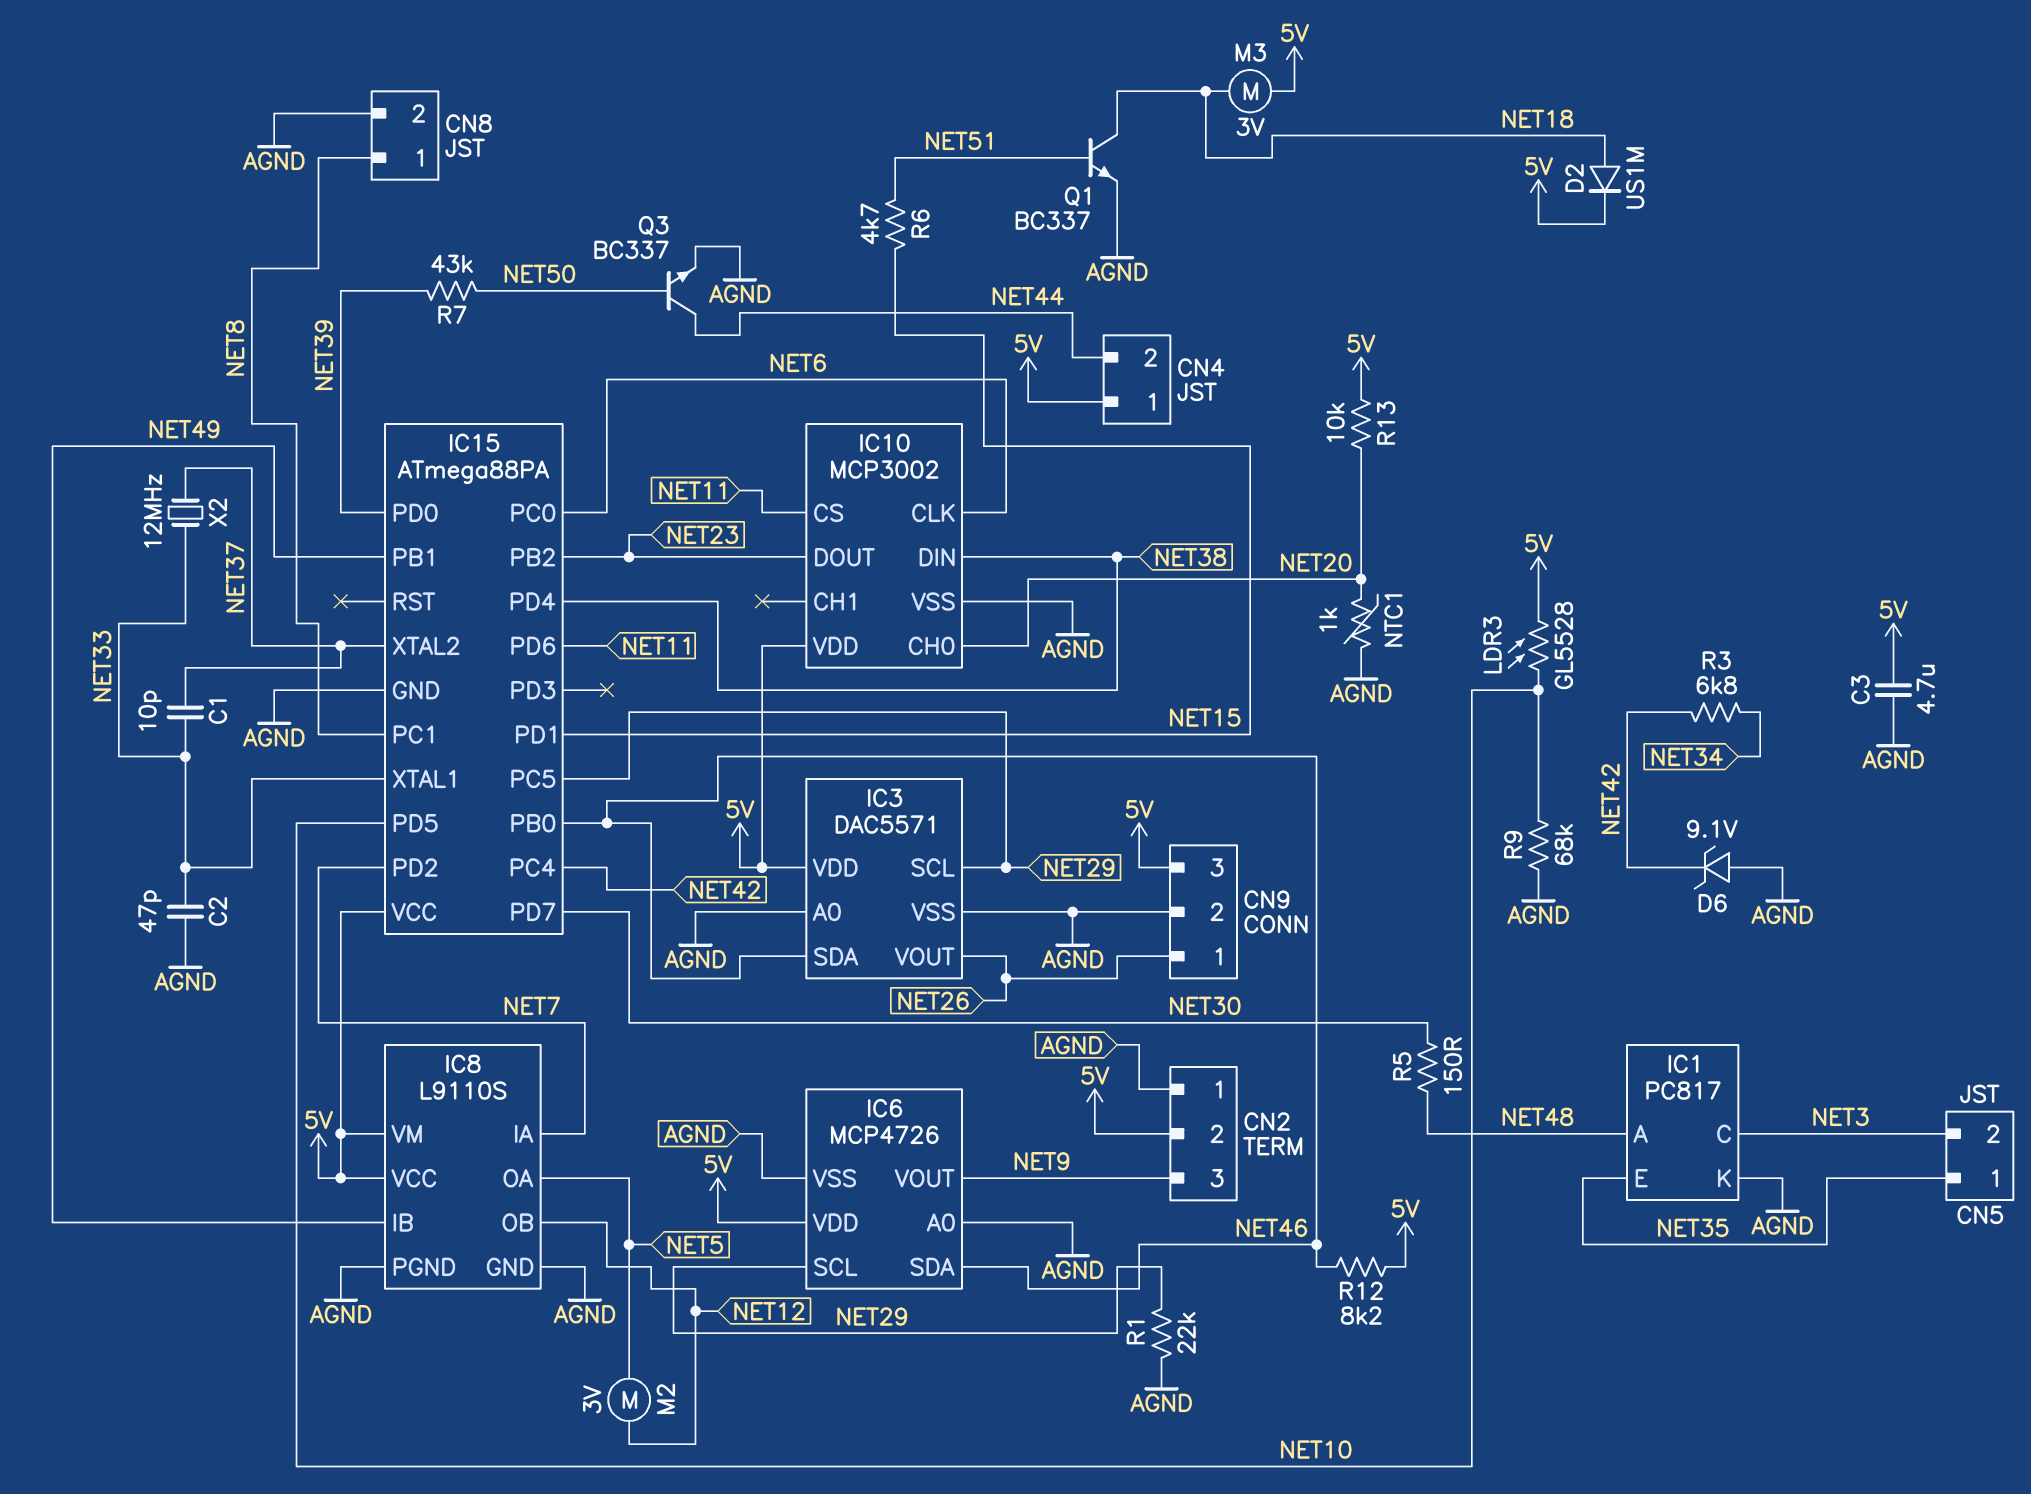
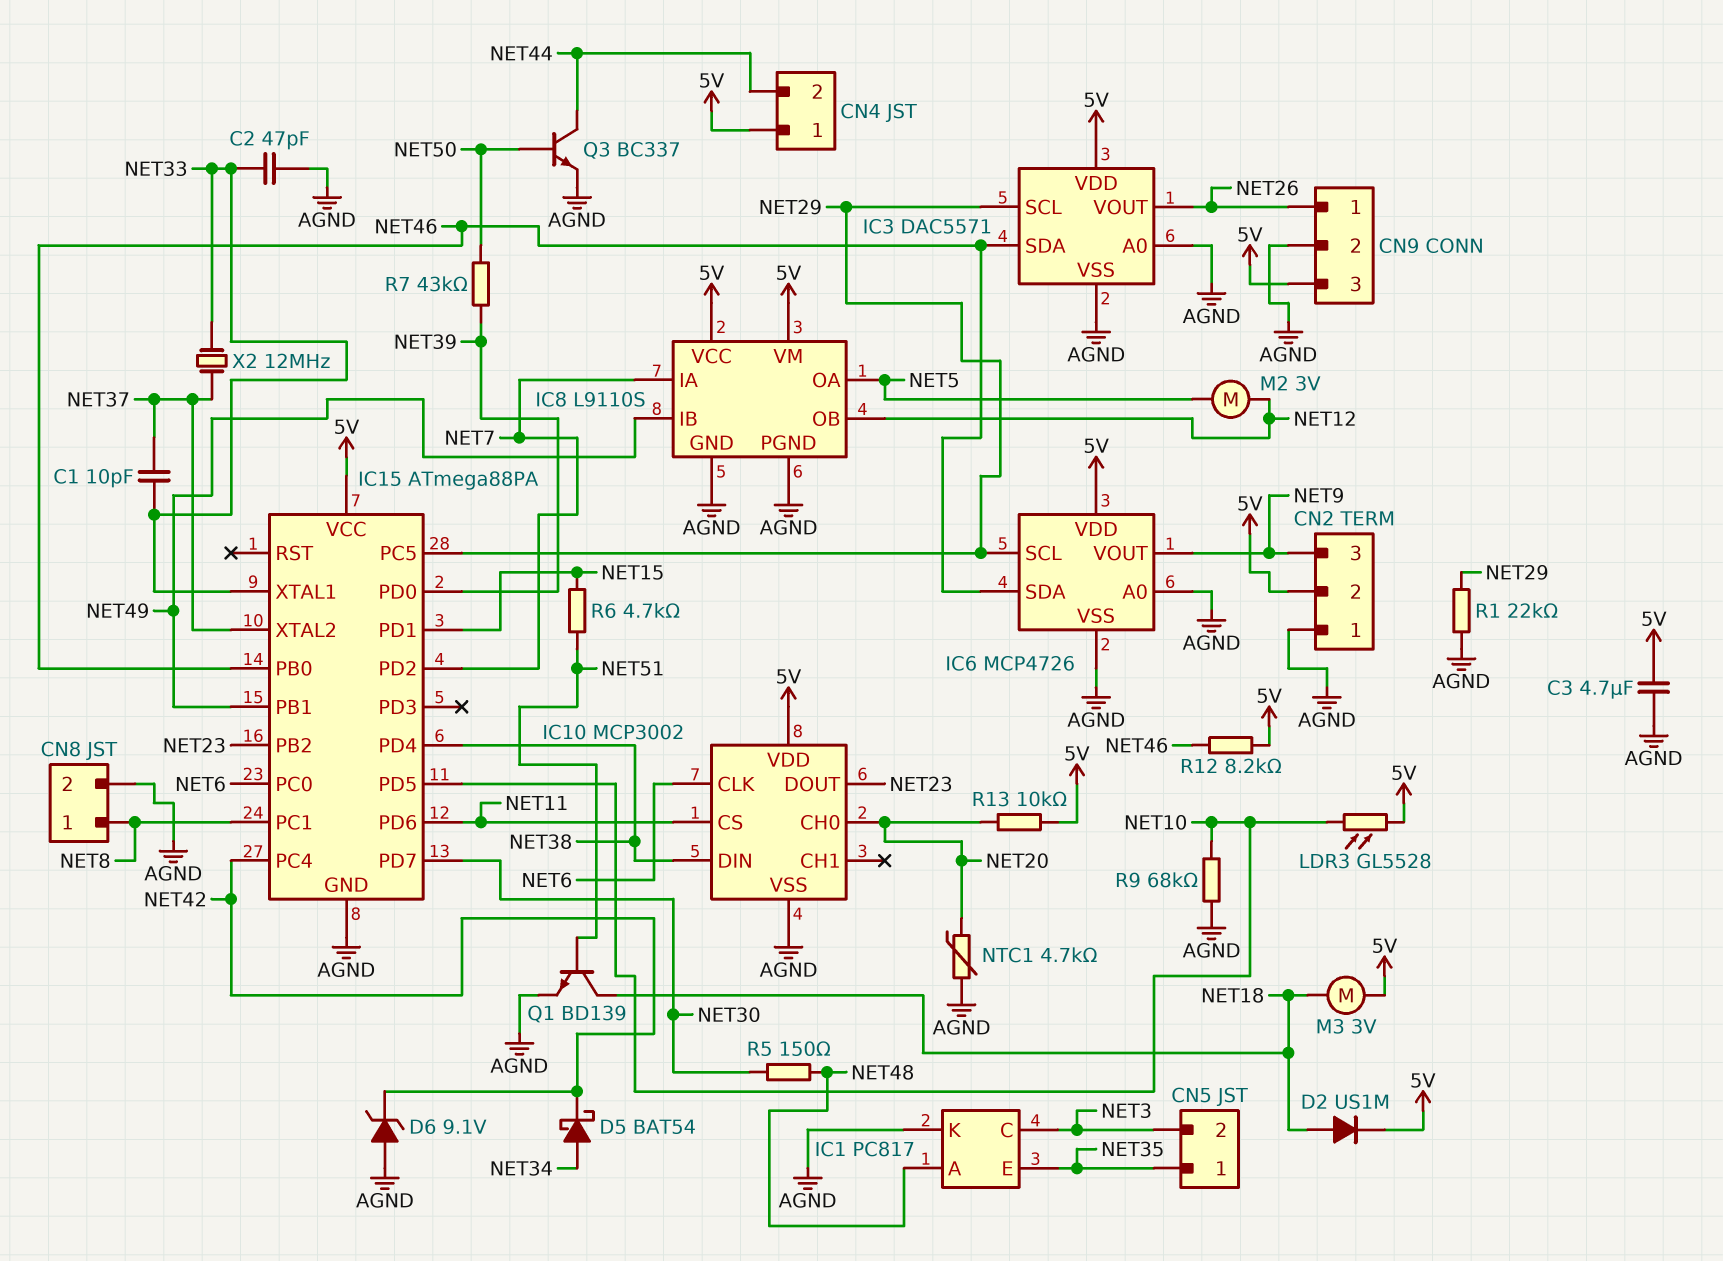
D5: none -> schottky BAT54 (A NET34, K NET42)
NTC1: 1k (AGND, NET20) -> 4.7k (AGND, NET20)
Q1: NPN BC337 (B NET51, C NET18, E AGND) -> NPN BD139 (B NET51, C NET18, E AGND)
R3: 6.8k (NET34, NET42) -> none

